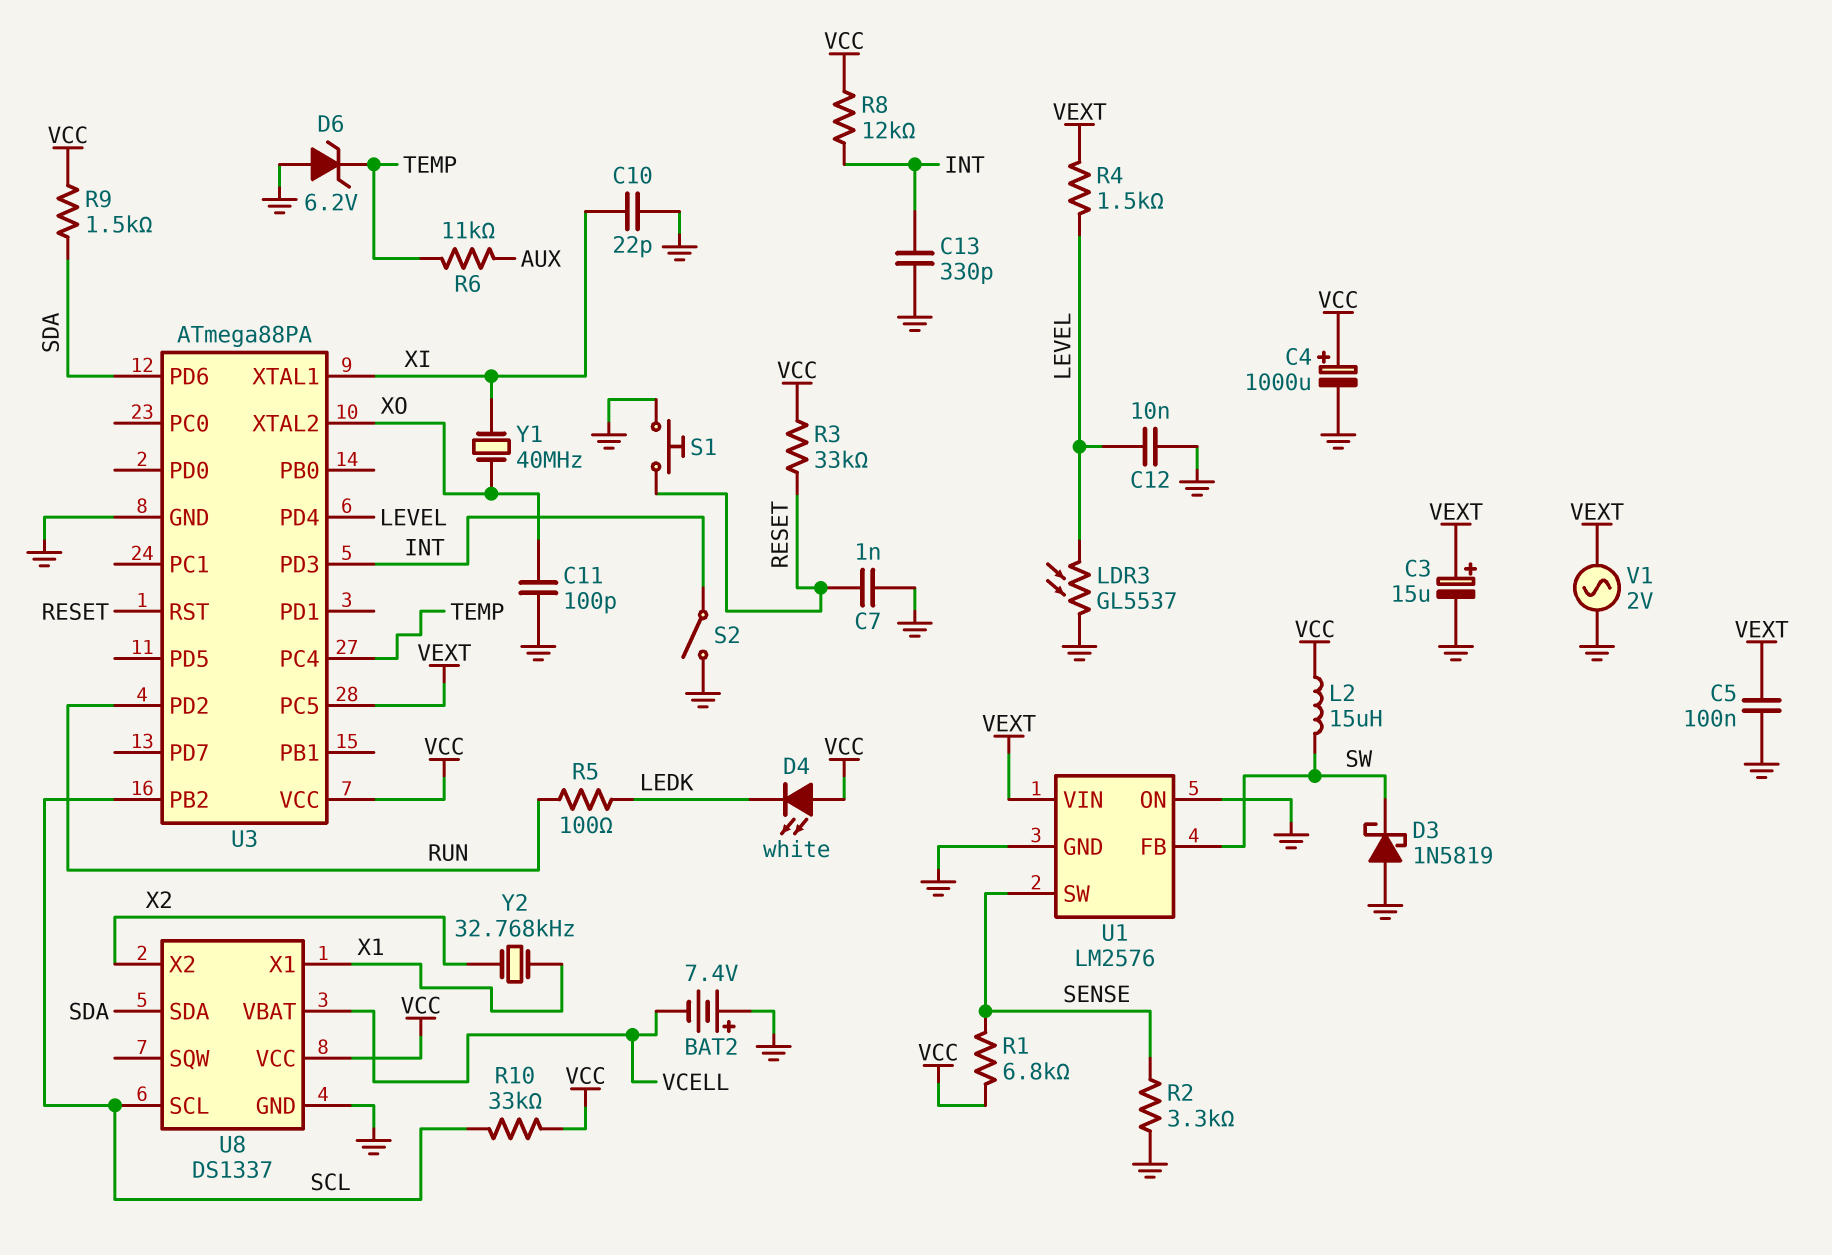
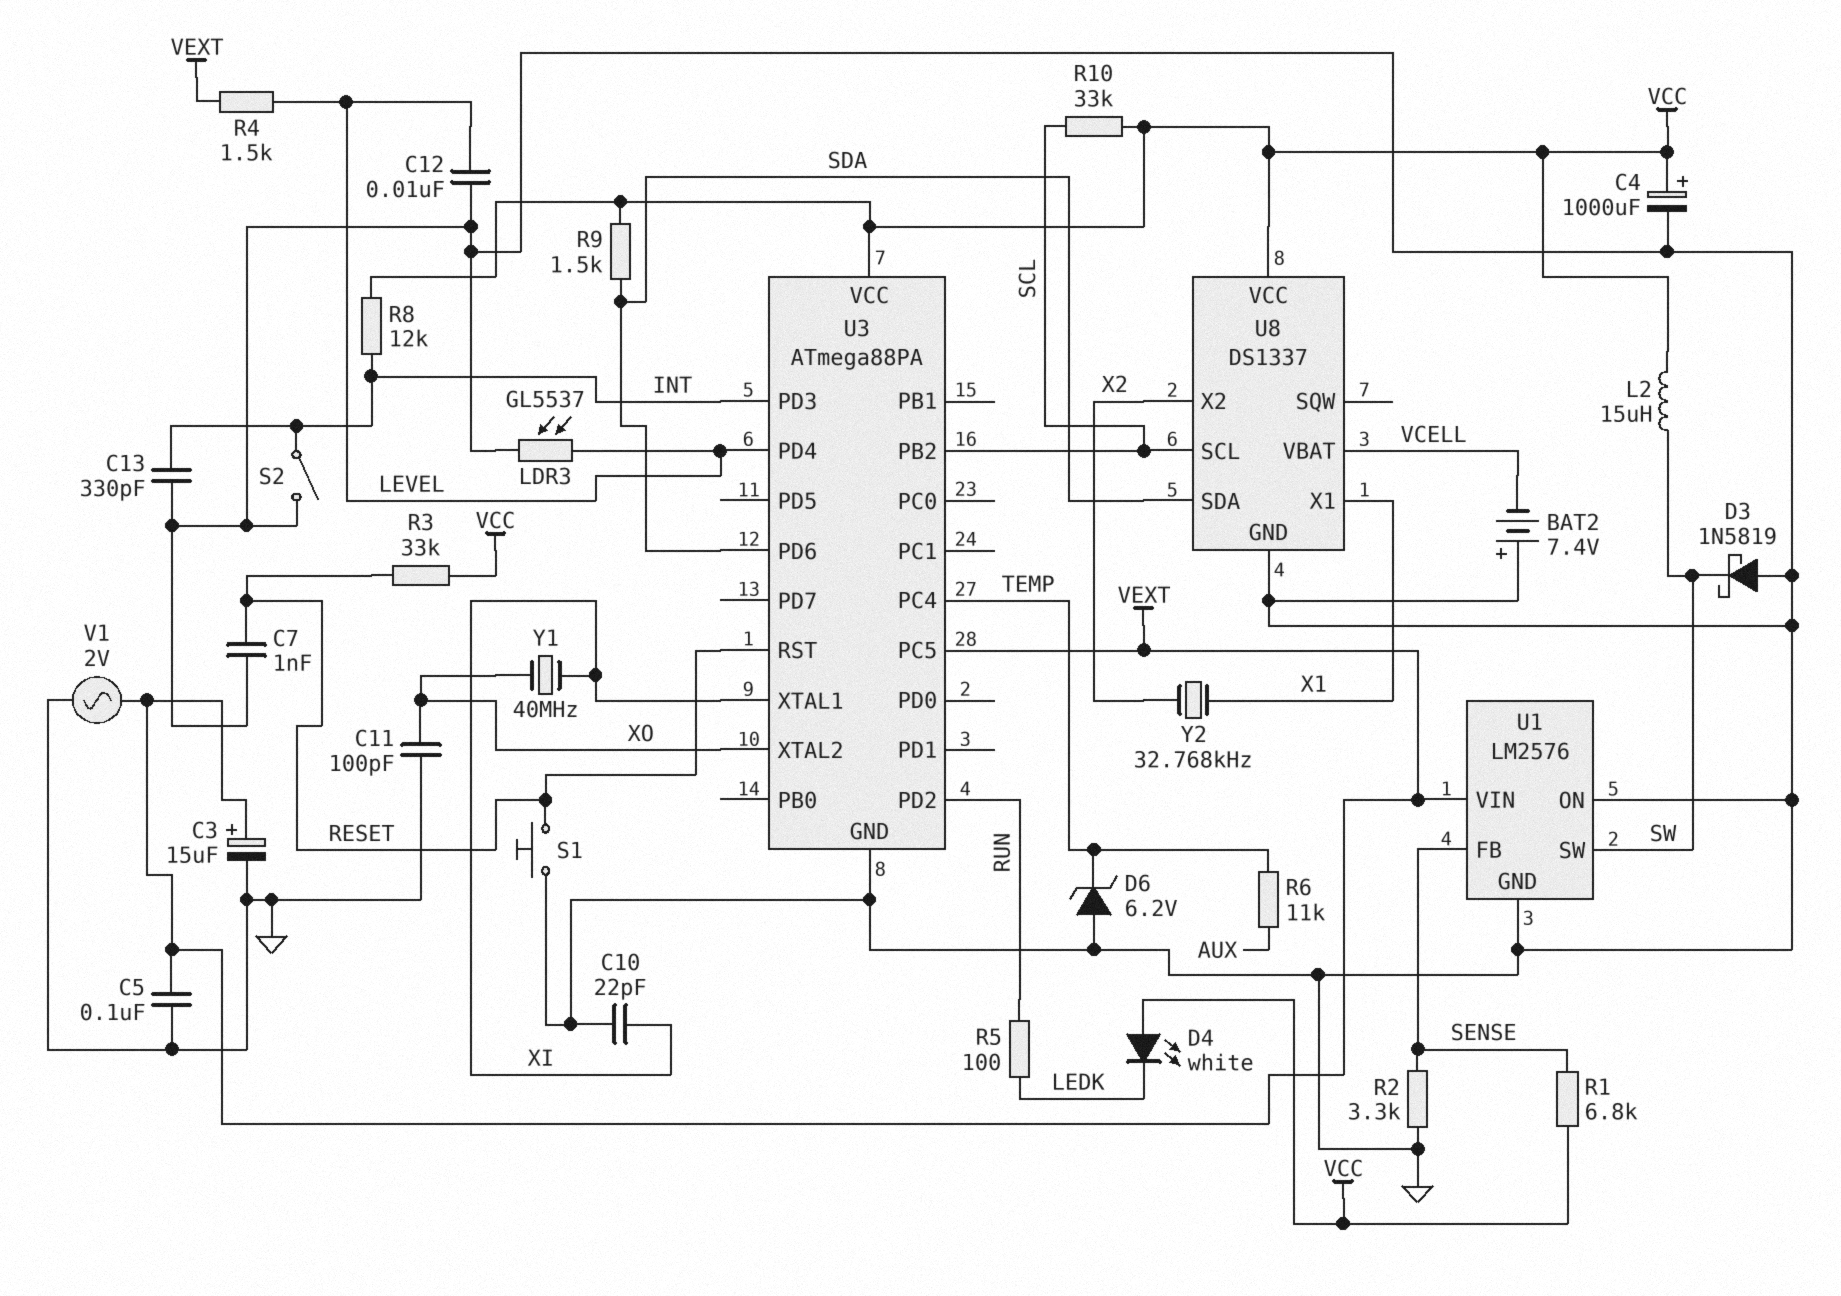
U1 pin FB: SW -> SENSE
U1 pin SW: SENSE -> SW

